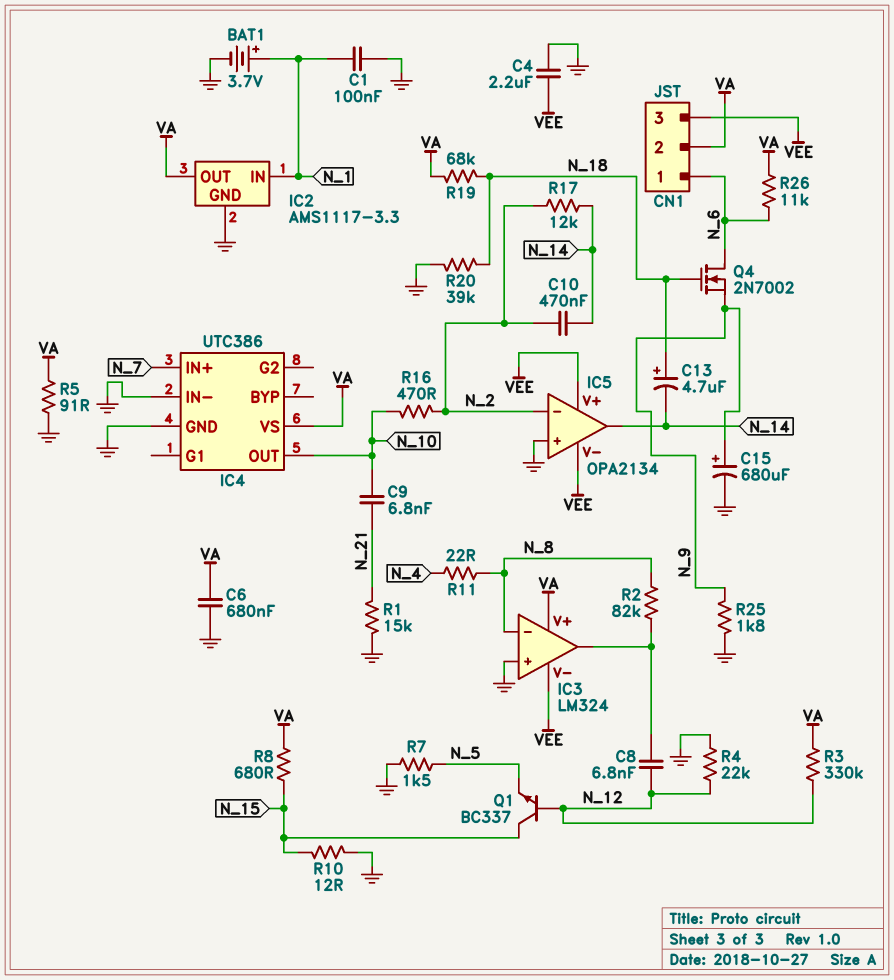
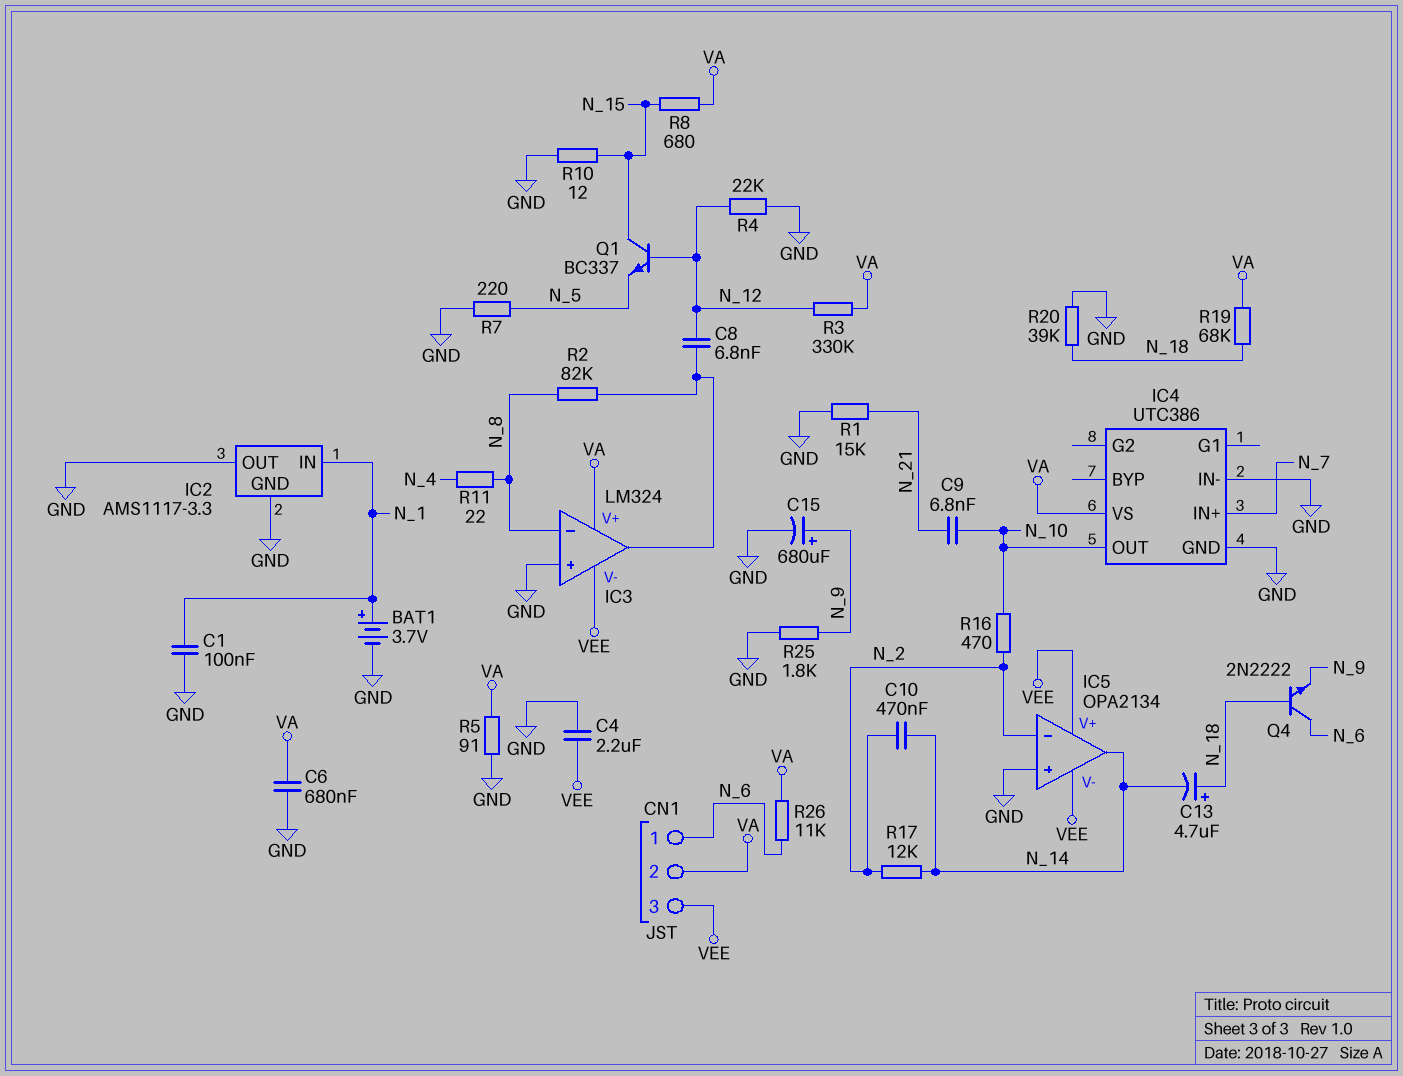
IC2 pin OUT: VA -> GND
Q4: NMOS 2N7002 (G N_18, D N_6, S N_9) -> NPN 2N2222 (B N_18, C N_6, E N_9)
R7: 1.5k (GND, N_5) -> 220 (GND, N_5)

